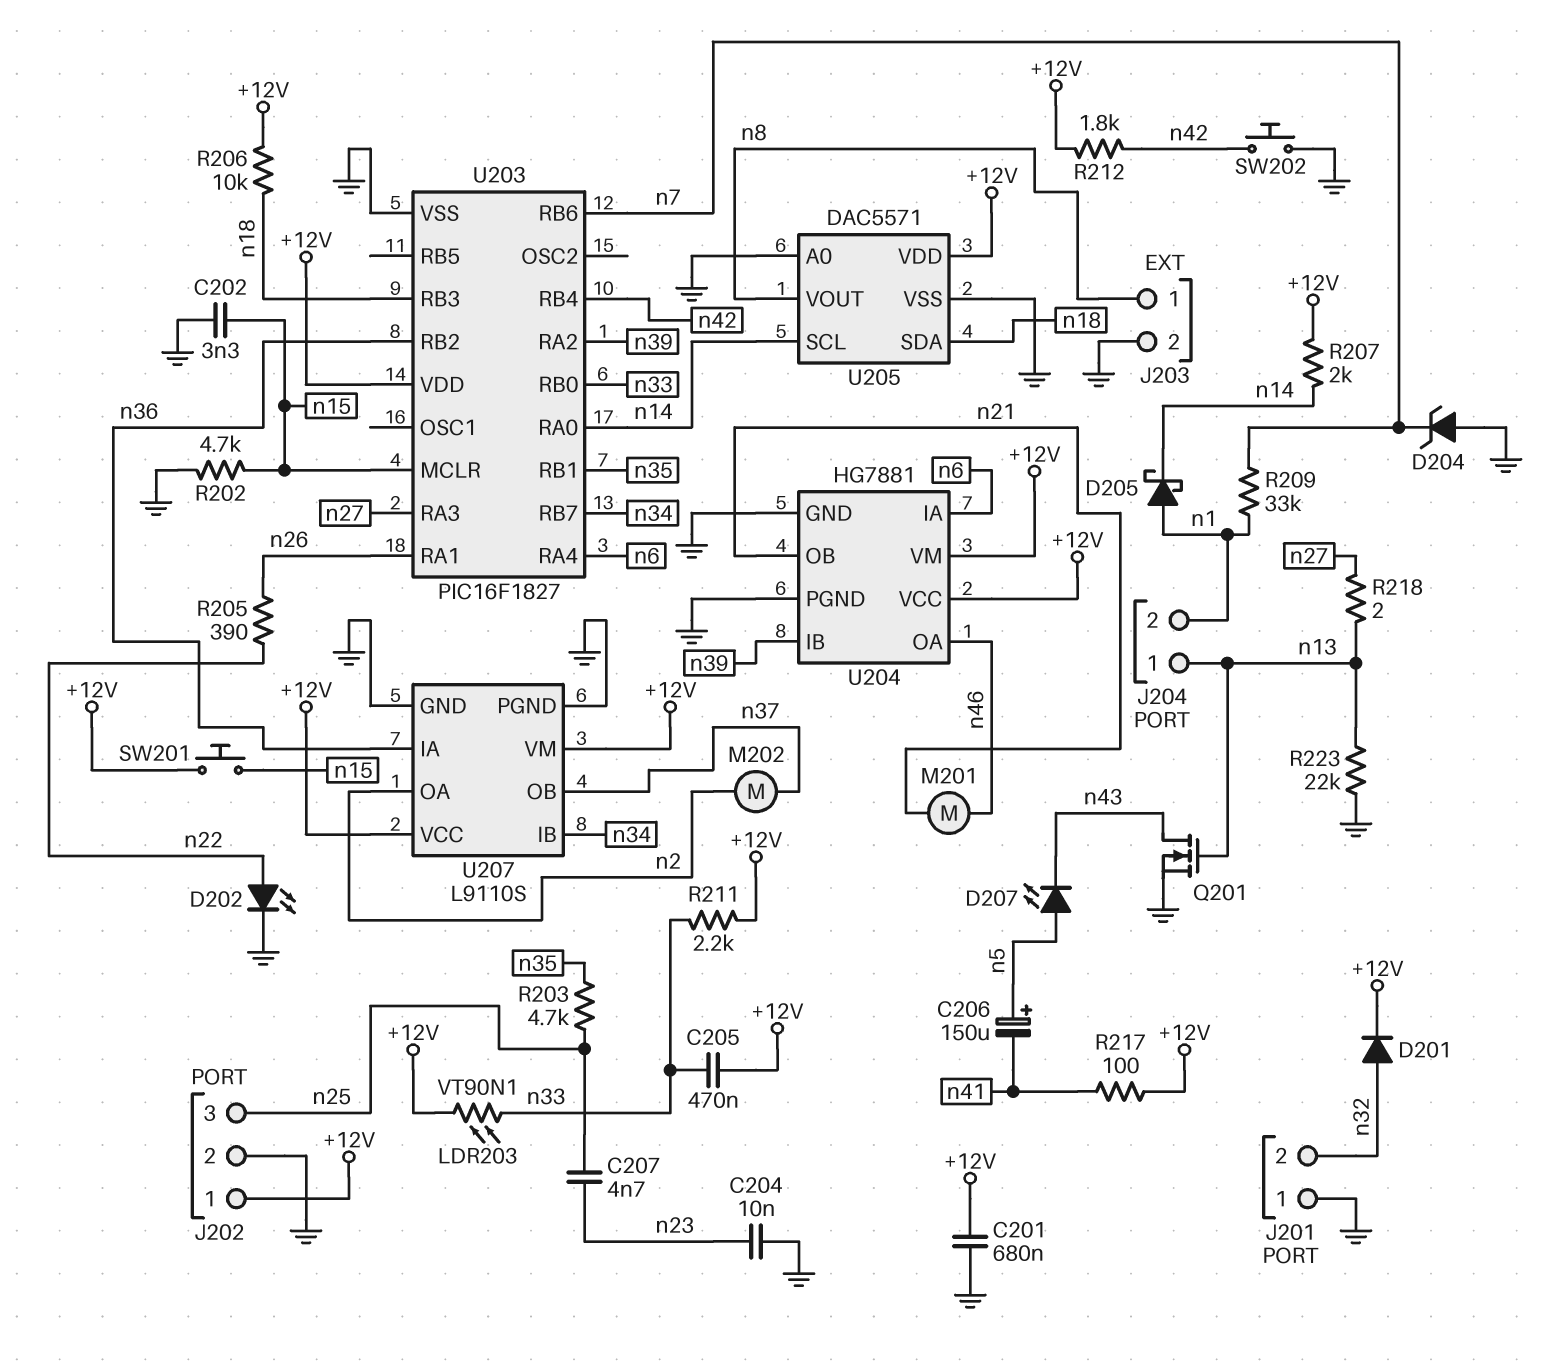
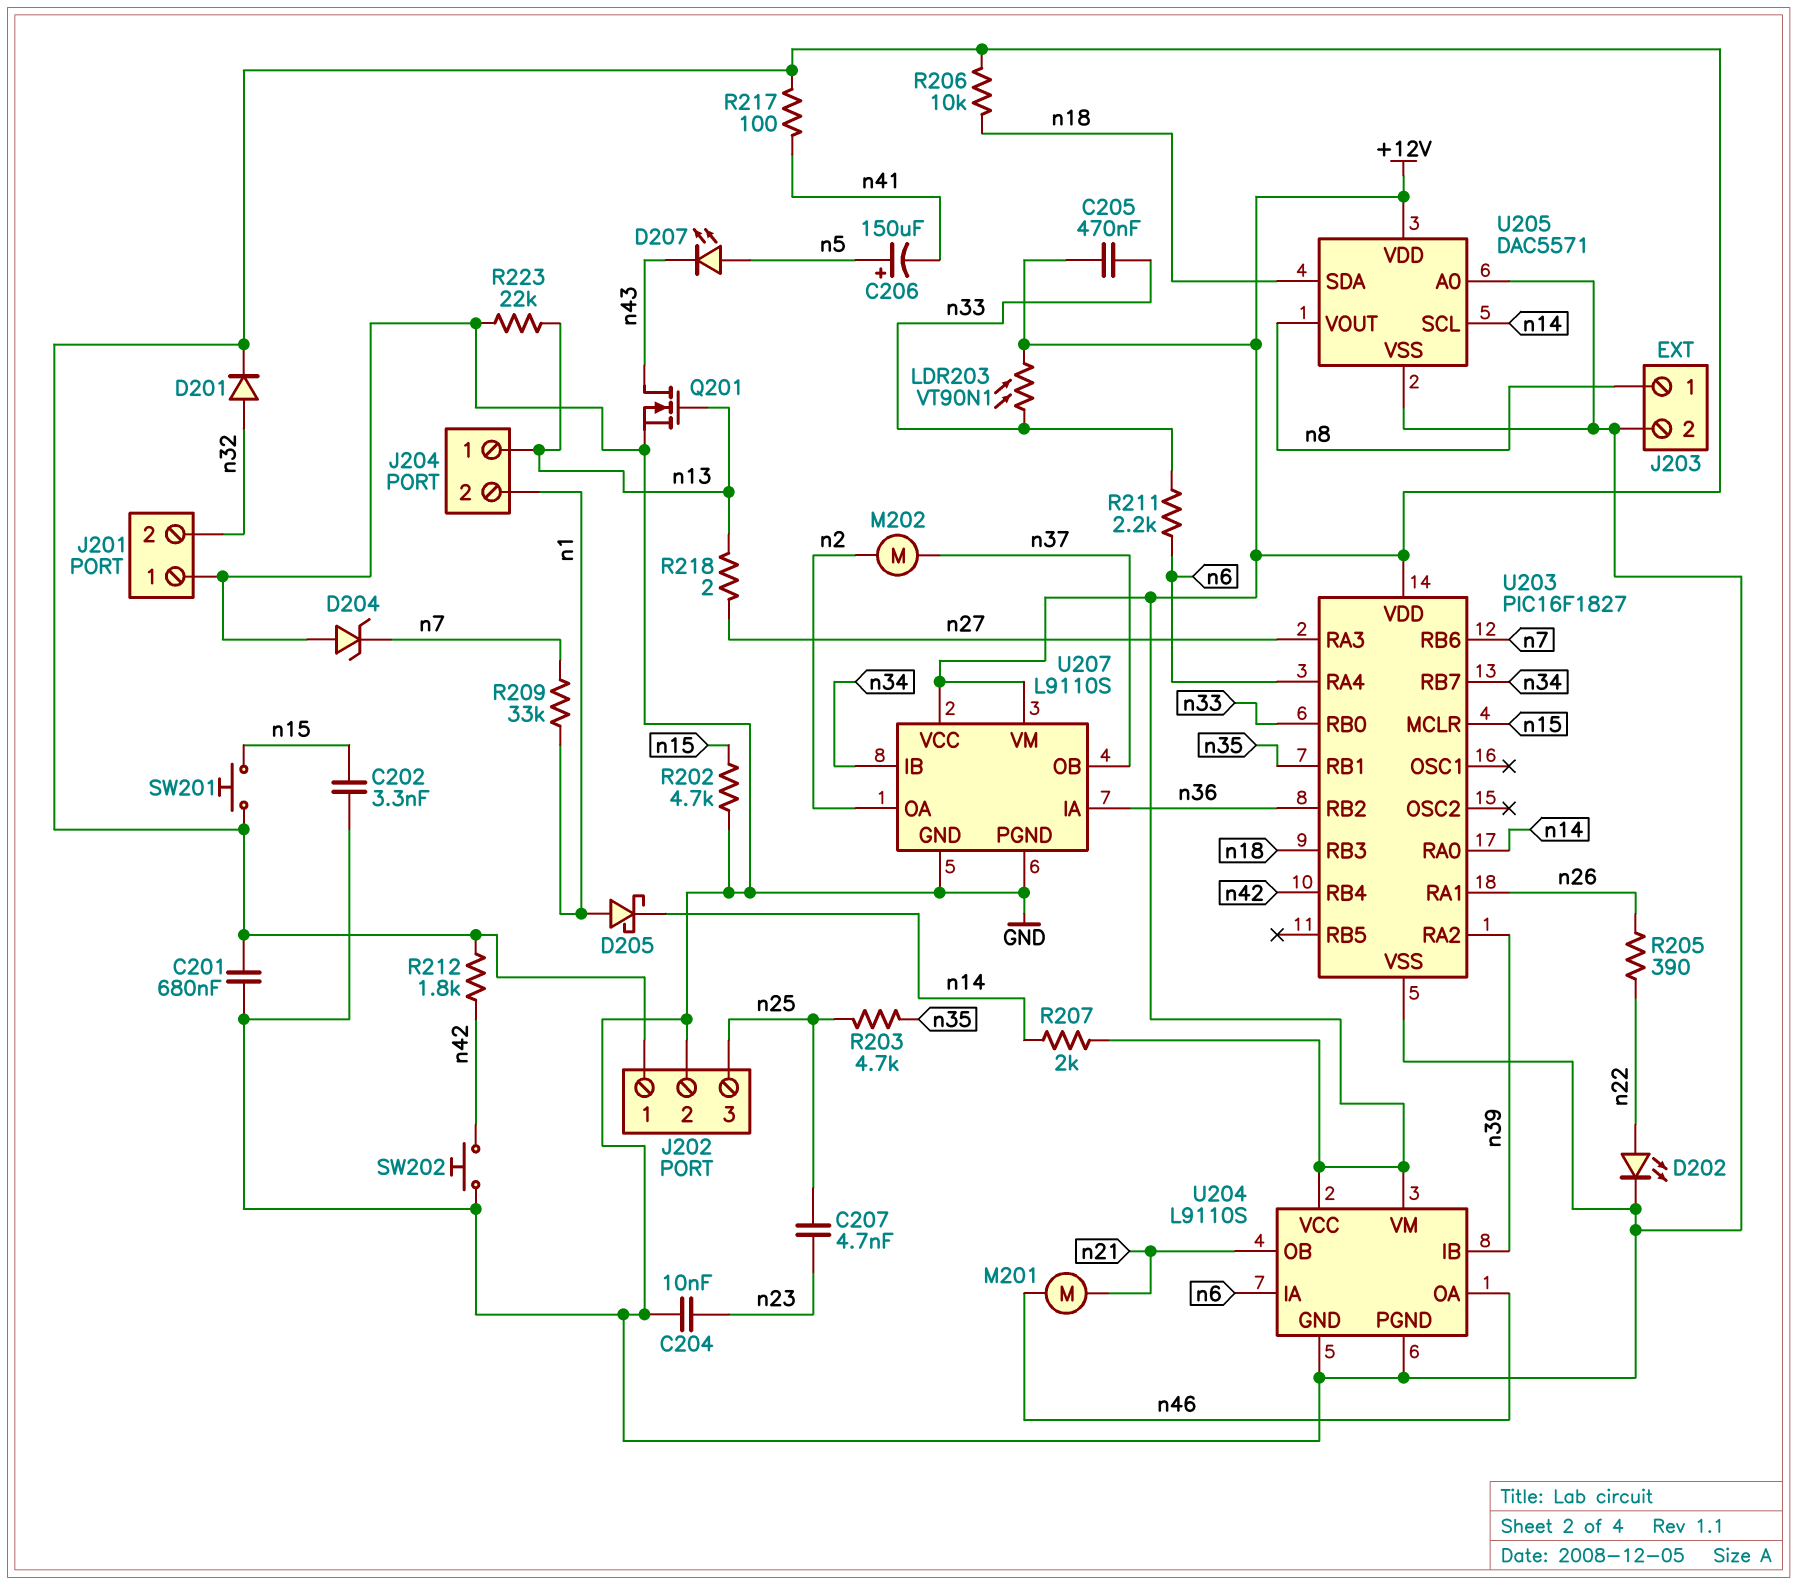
R211: 2.2k (+12V, n33) -> 2.2k (n6, n33)
U204: HG7881 -> L9110S

